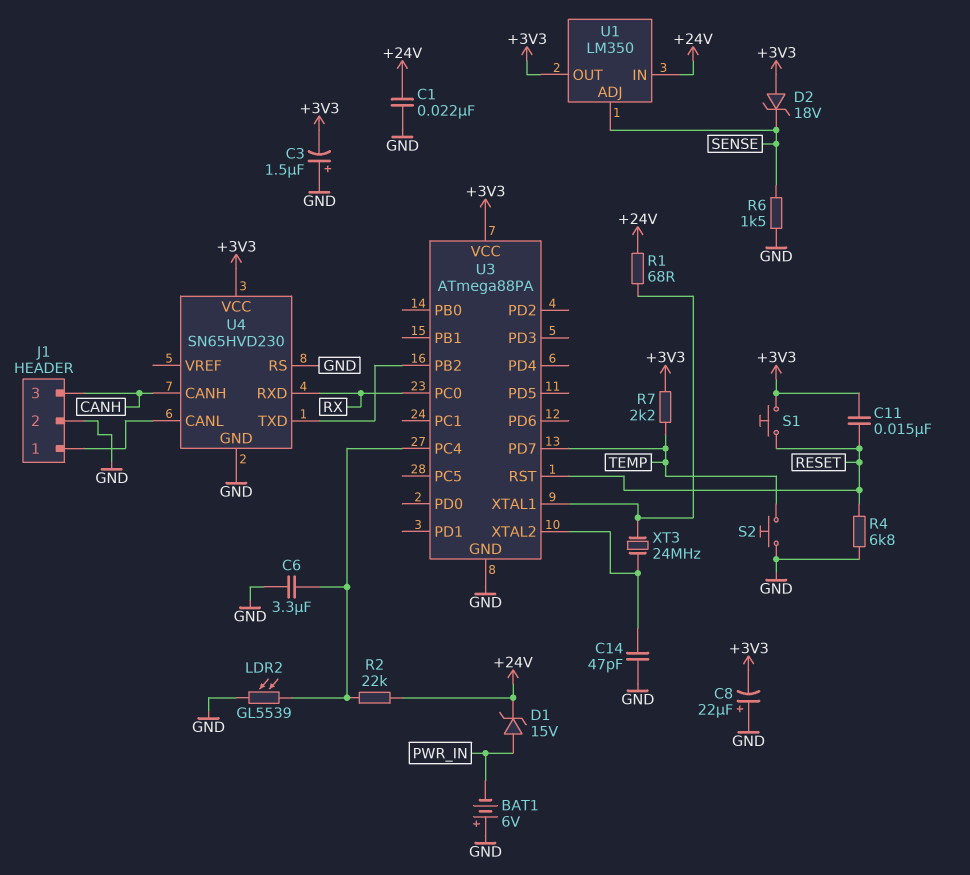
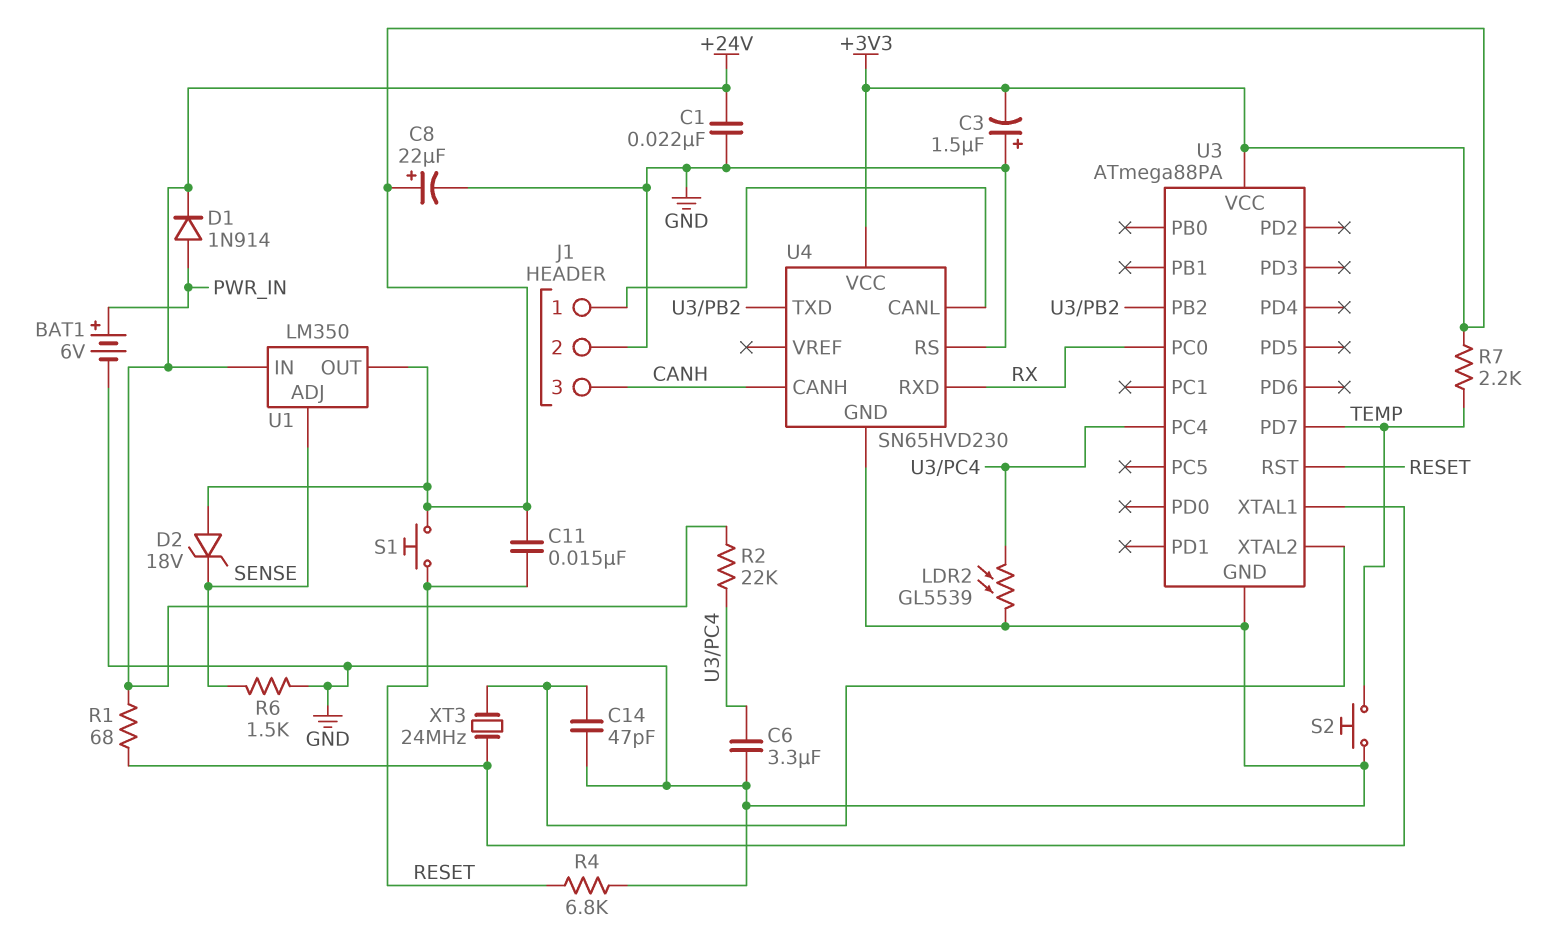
BAT1: 6V (plus GND, minus PWR_IN) -> 6V (plus PWR_IN, minus GND)
C8: 22uF (plus GND, minus +3V3) -> 22uF (plus +3V3, minus GND)
D1: zener 15V (A PWR_IN, K +24V) -> diode 1N914 (A PWR_IN, K +24V)

